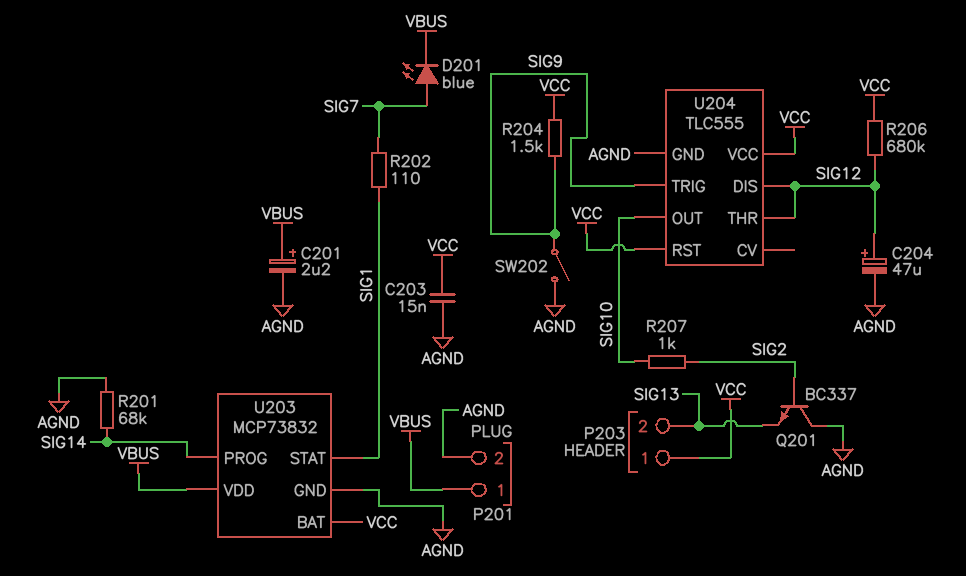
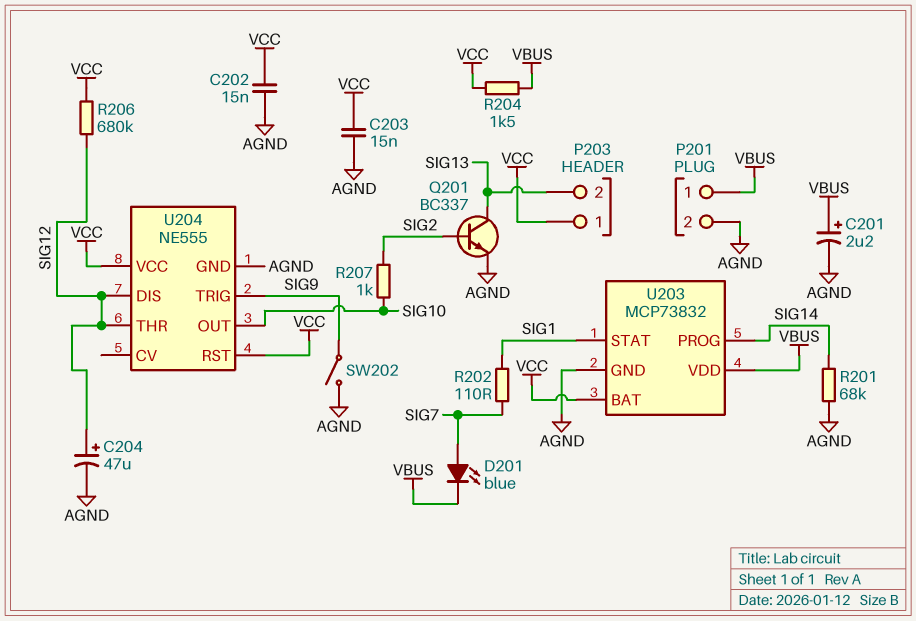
C202: none -> 15nF (AGND, VCC)
Q201: NPN BC337 (B SIG2, C AGND, E SIG13) -> NPN BC337 (B SIG2, C SIG13, E AGND)
R204: 1.5k (SIG9, VCC) -> 1.5k (VBUS, VCC)
U204: TLC555 -> NE555

